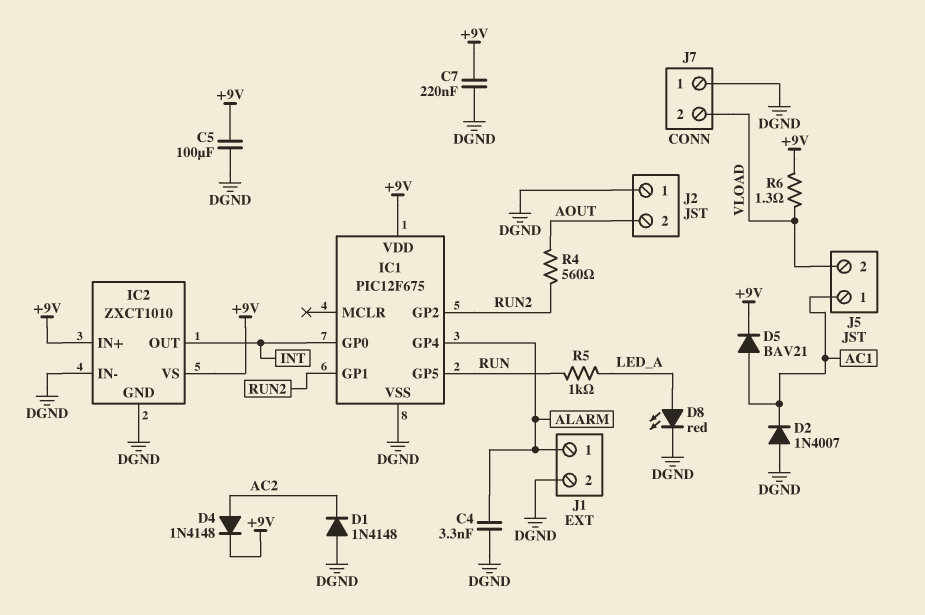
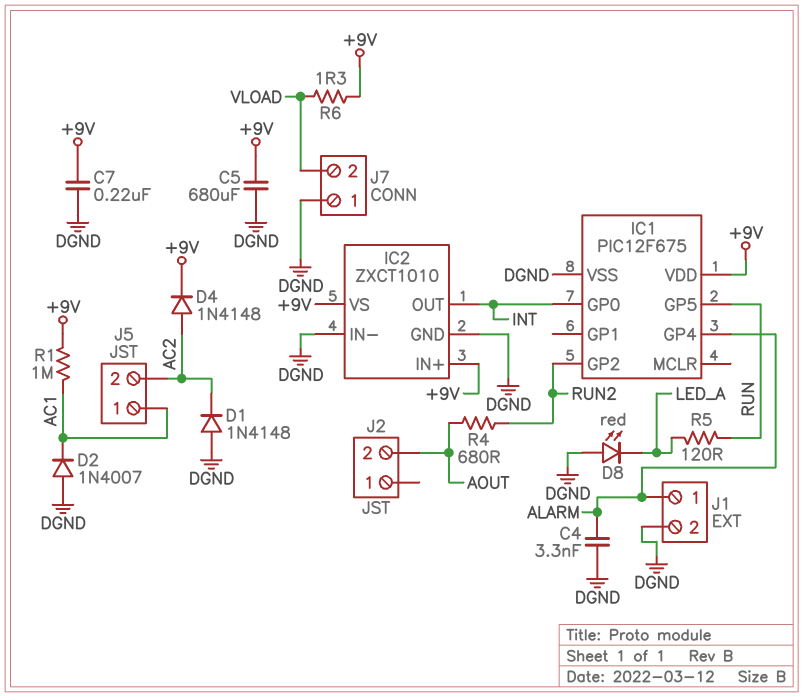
C5: 100uF (+9V, DGND) -> 680uF (+9V, DGND)
D5: diode BAV21 (A AC1, K +9V) -> none
D8: LED red (A LED_A, K DGND) -> LED red (A DGND, K LED_A)
IC1 pin GP1: RUN2 -> none
J2 pin 1: DGND -> none
J5 pin 2: VLOAD -> AC2
R1: none -> 1M (+9V, AC1)
R4: 560 (AOUT, RUN2) -> 680 (AOUT, RUN2)
R5: 1k (LED_A, RUN) -> 120 (LED_A, RUN)

